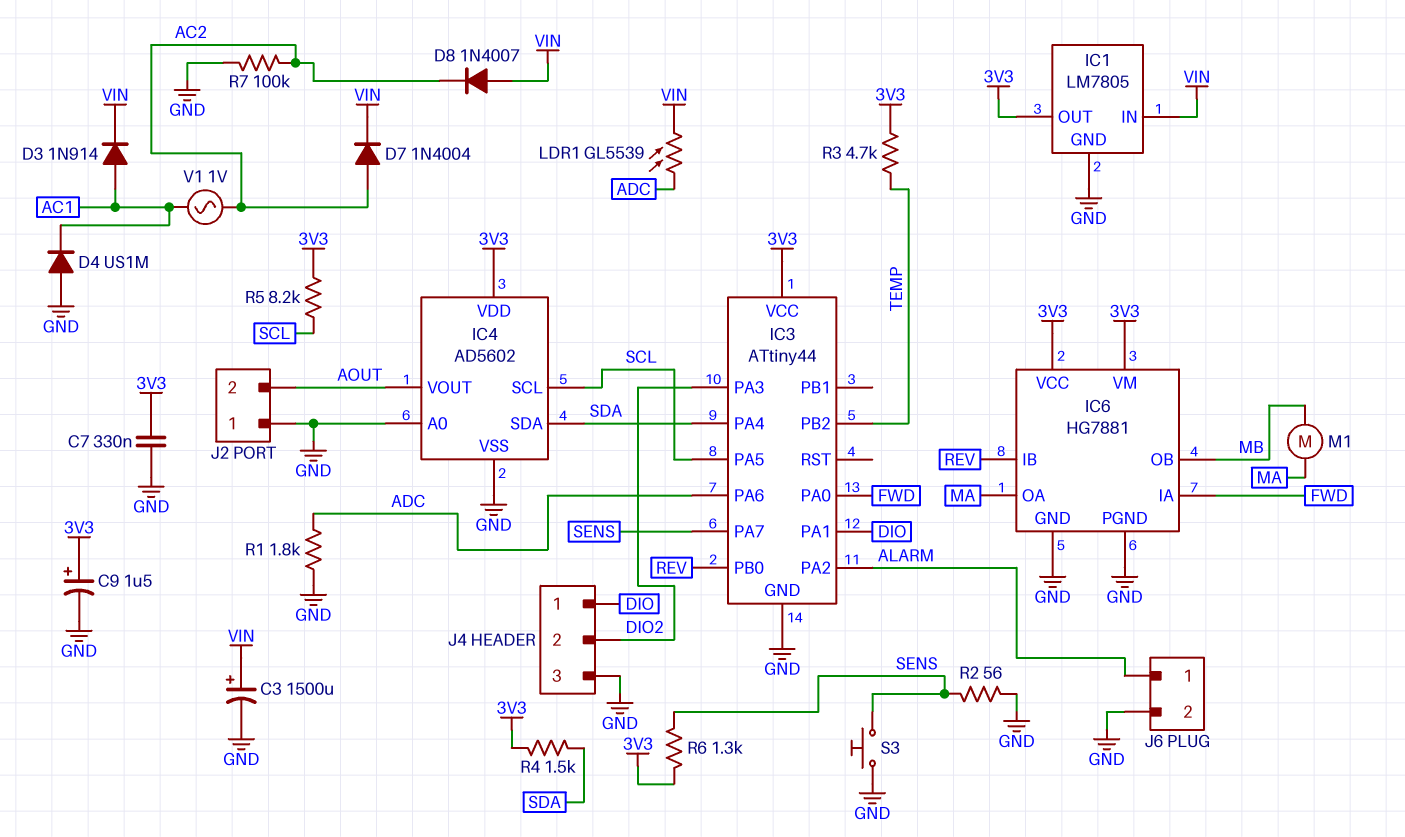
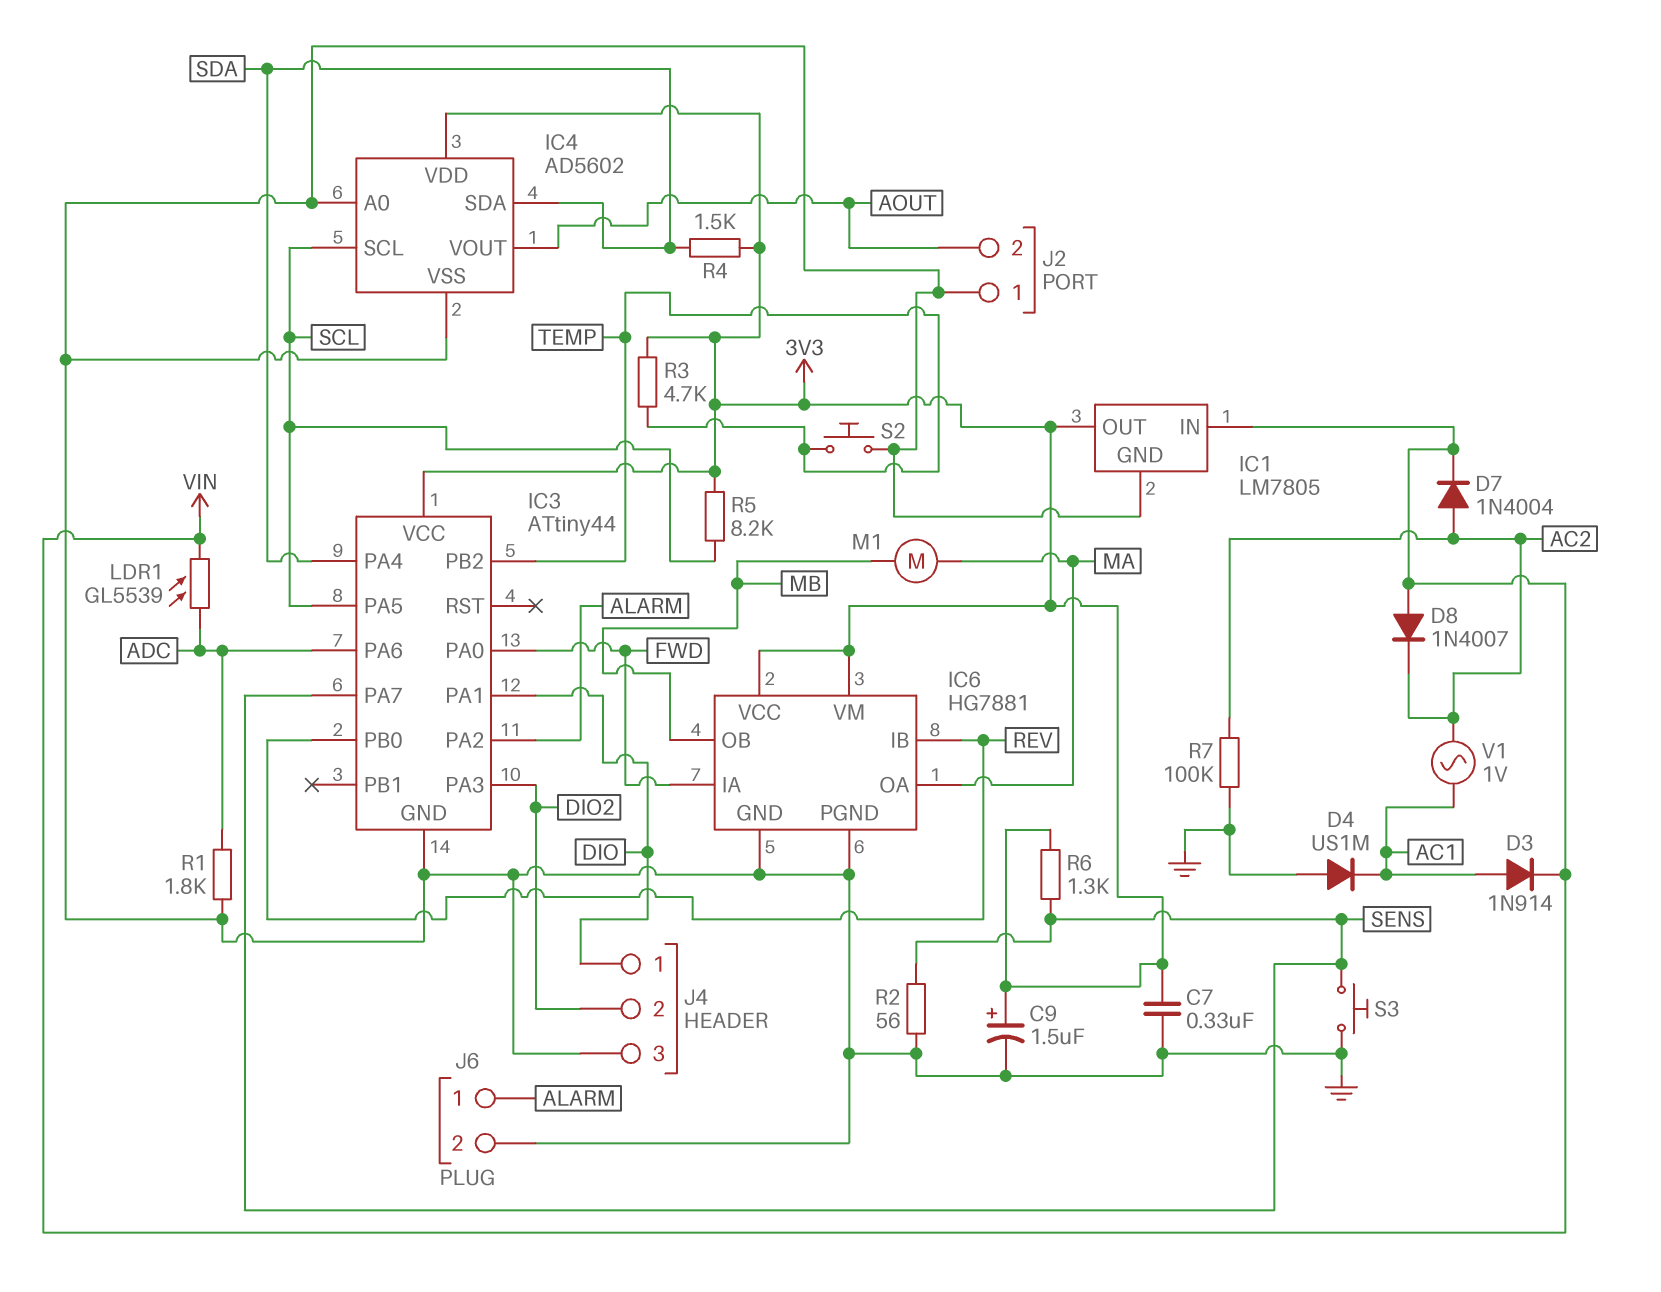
C3: 1500uF (plus VIN, minus GND) -> none
S2: none -> button (GND, TEMP)

